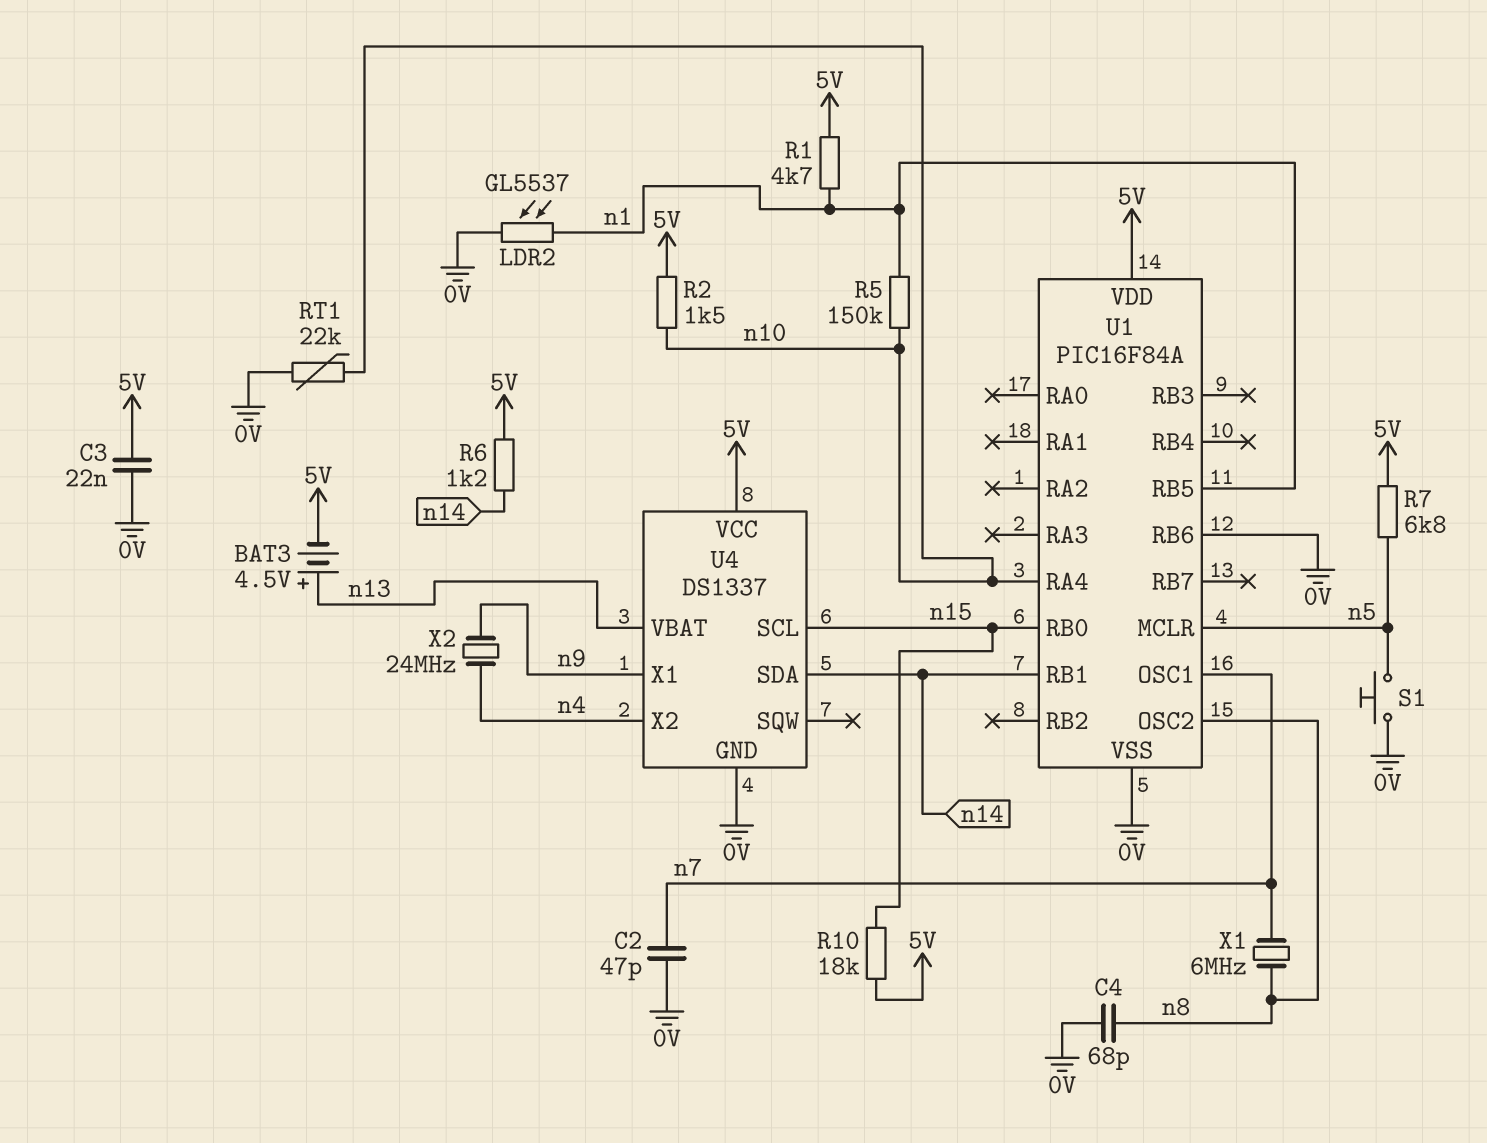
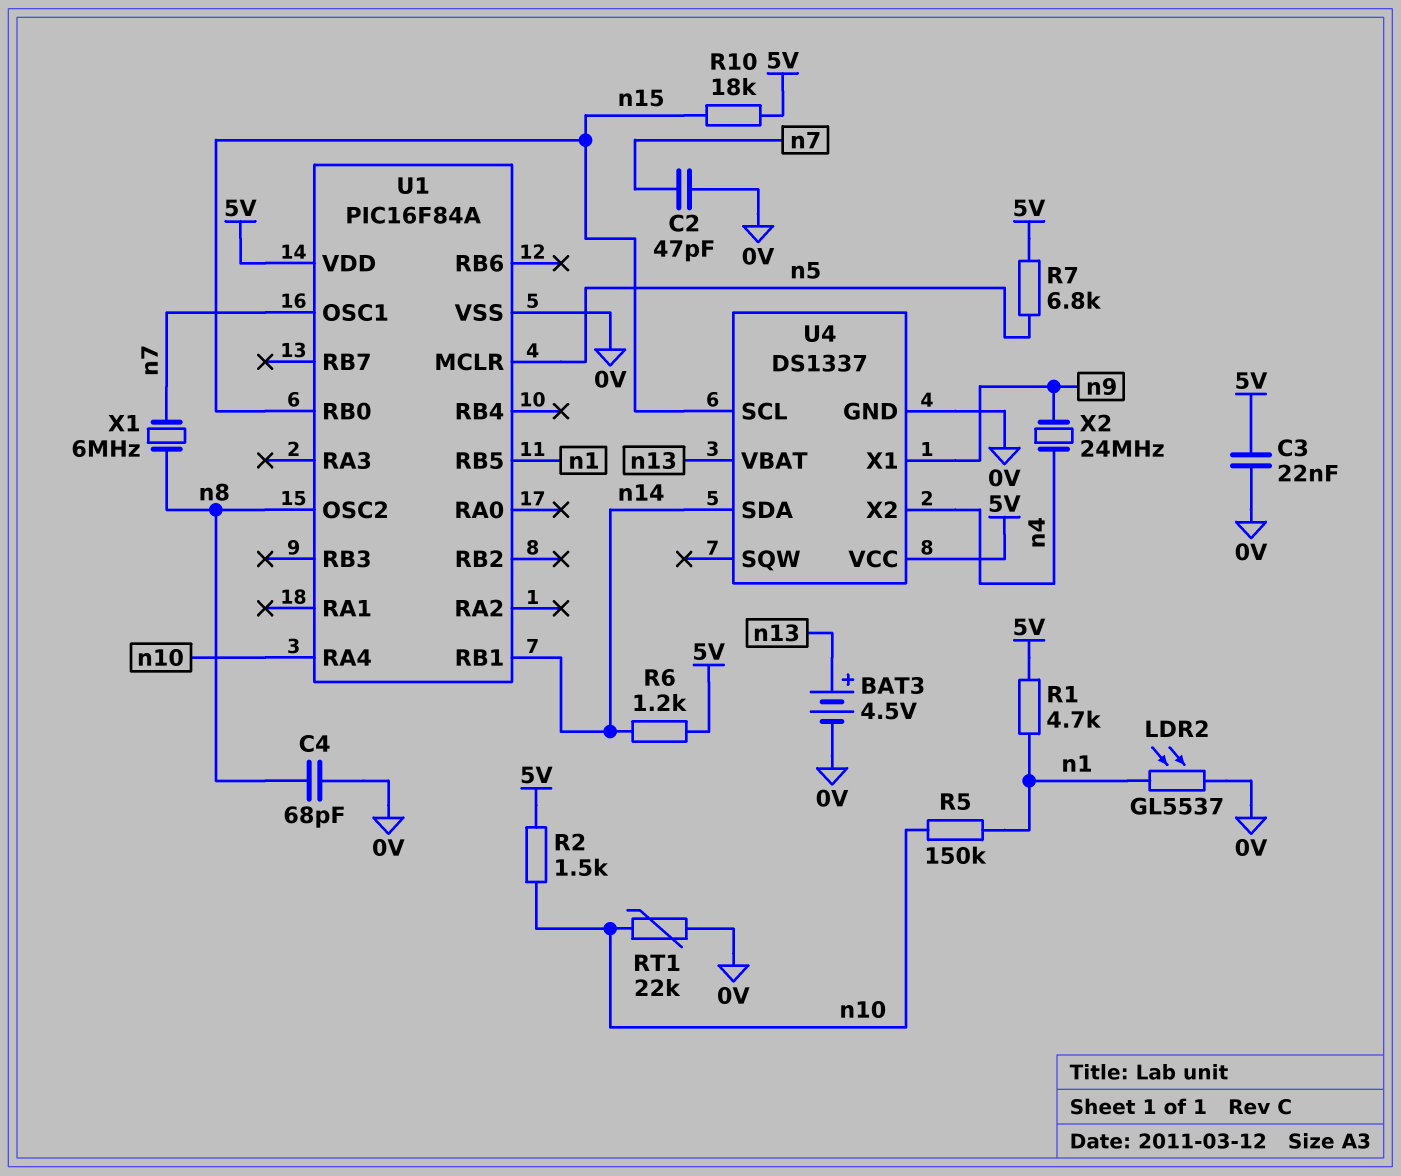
BAT3: 4.5V (plus n13, minus 5V) -> 4.5V (plus n13, minus 0V)
S1: button (0V, n5) -> none
U1 pin RB6: 0V -> none

